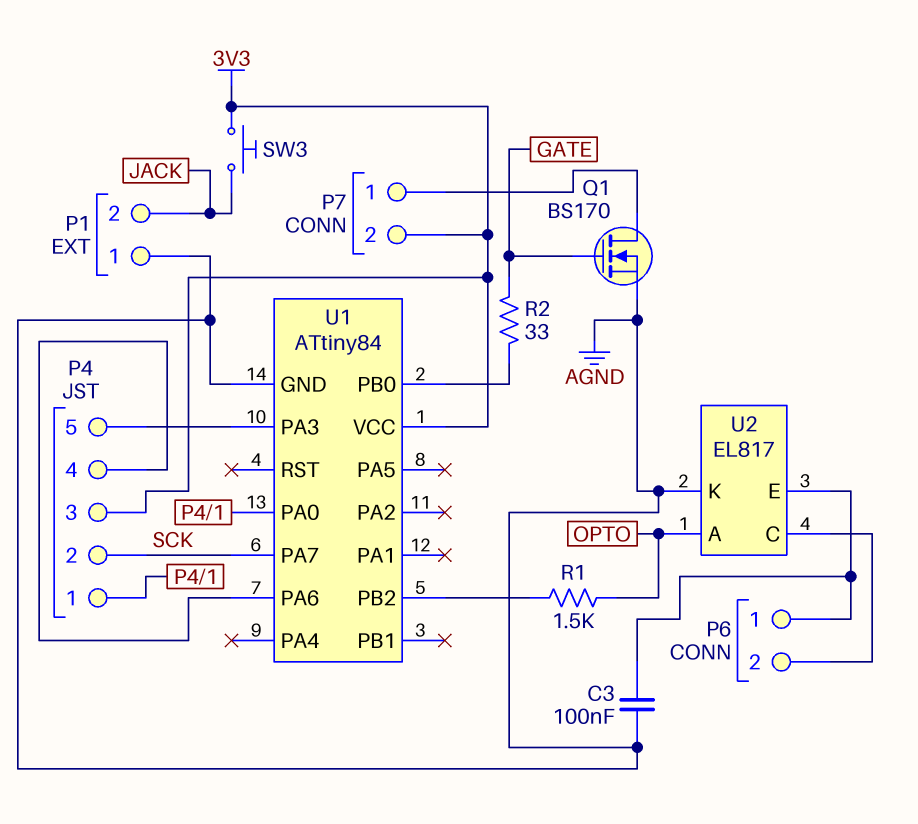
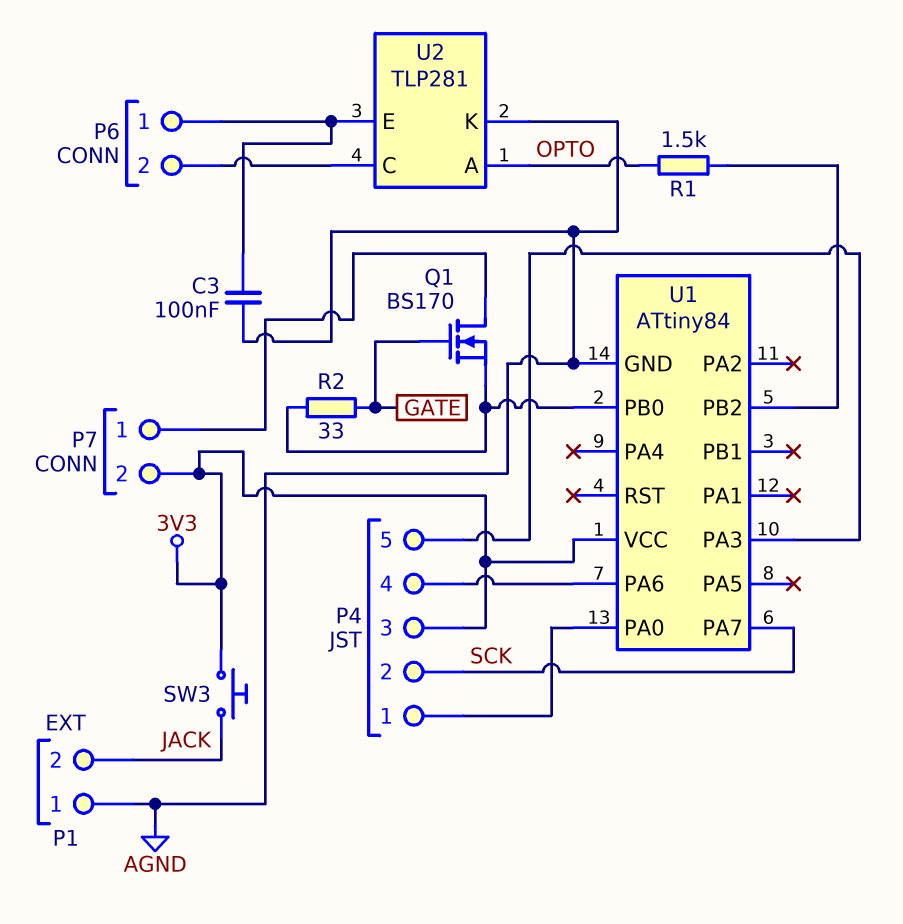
Q1: NMOS BS170 (G GATE, D P7/1, S AGND) -> NMOS BS170 (G GATE, D P7/1, S U1/PB0)
U2: EL817 -> TLP281

